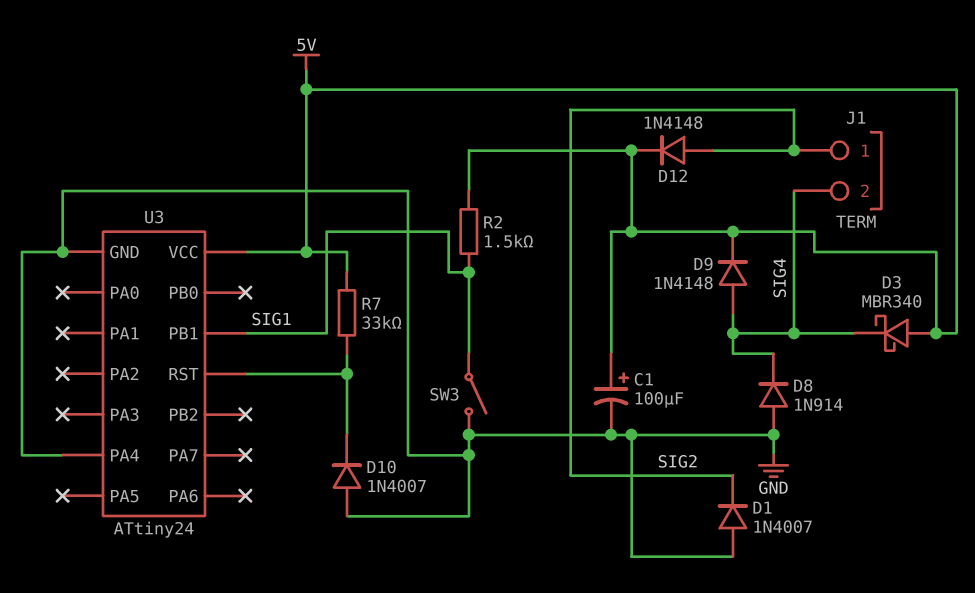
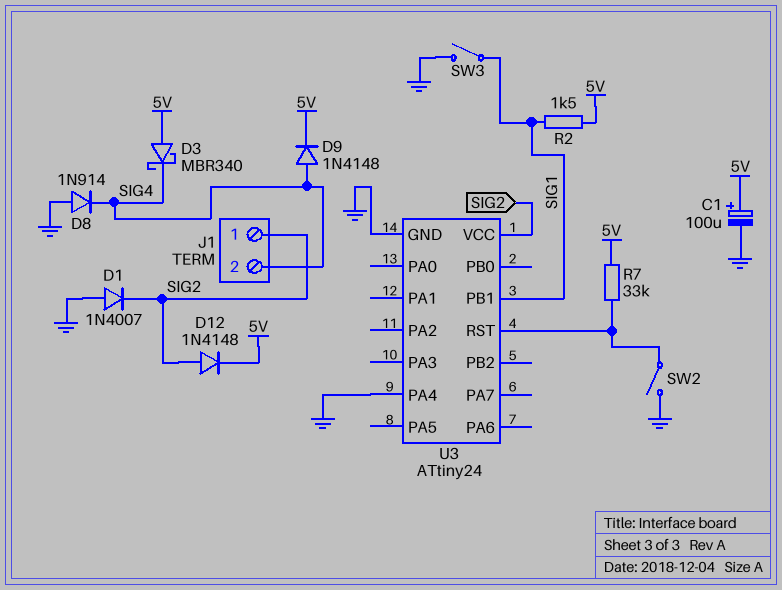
D10: diode 1N4007 (A GND, K U3/RST) -> none
SW2: none -> switch (GND, U3/RST)
U3 pin VCC: 5V -> SIG2

